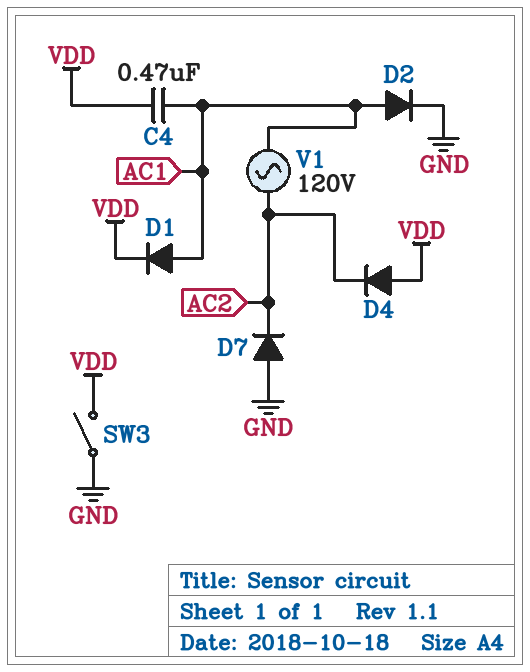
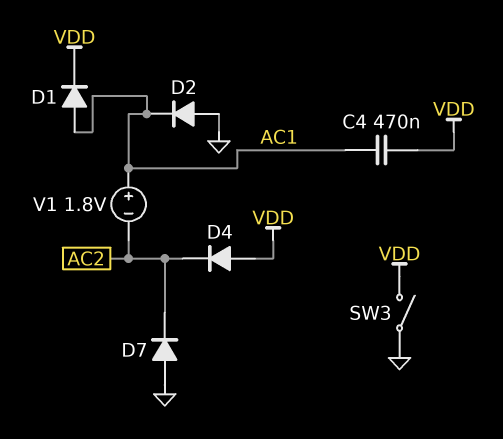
D2: diode (A AC1, K GND) -> diode (A GND, K AC1)
V1: AC 120V (AC1, AC2) -> 1.8V (plus AC1, minus AC2)

